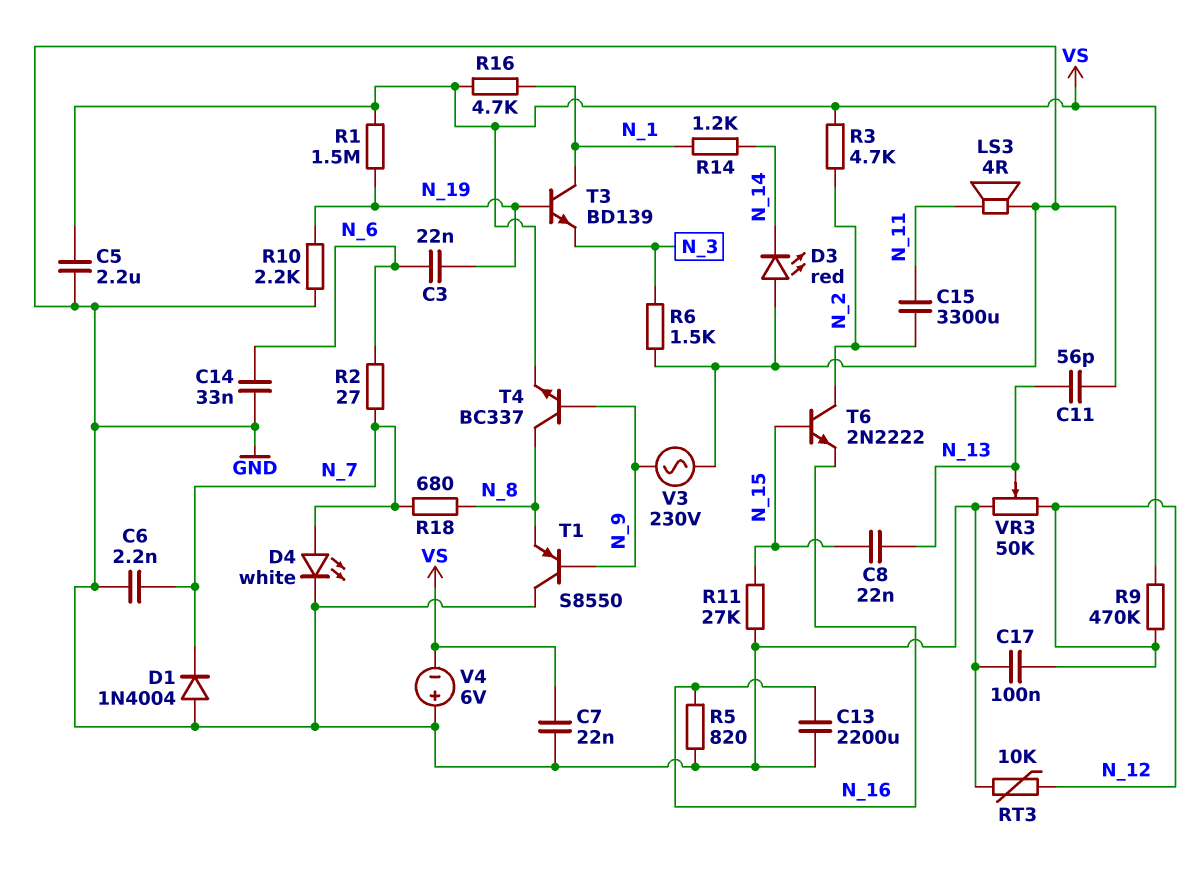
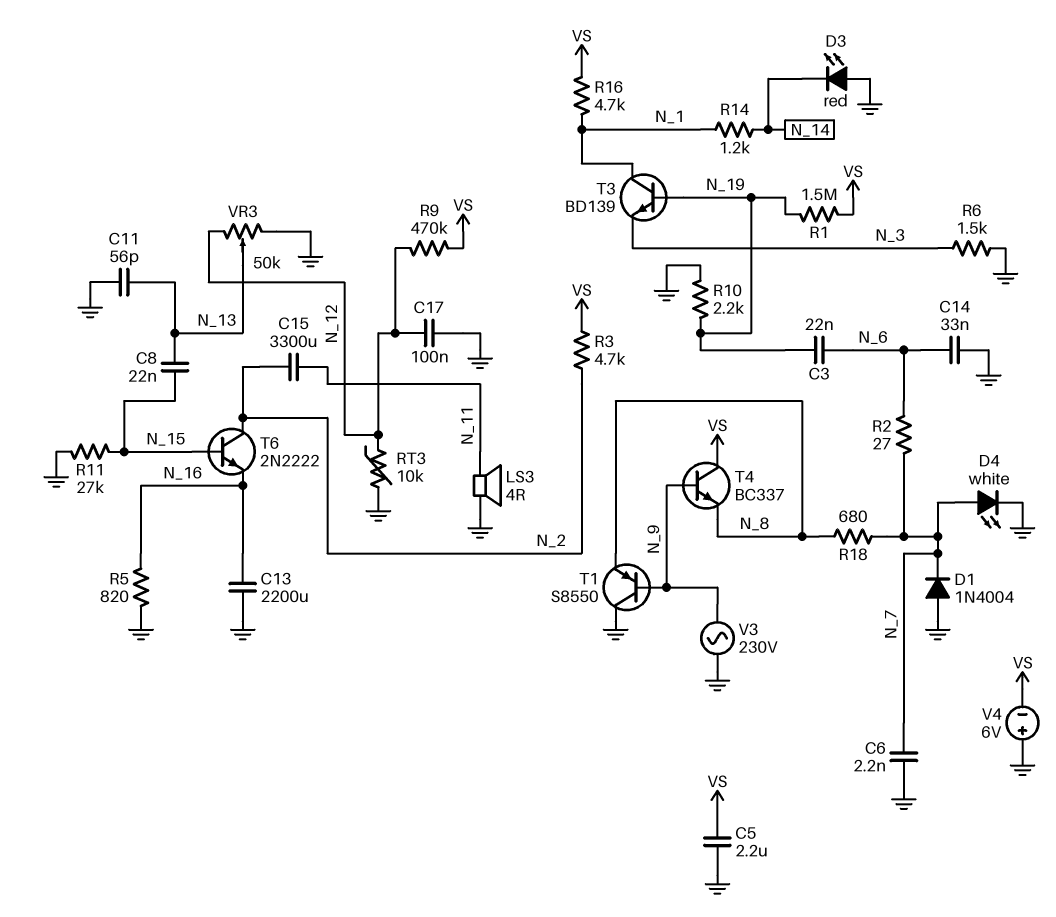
C7: 22nF (GND, VS) -> none
T4: NPN BC337 (B N_9, C N_8, E VS) -> NPN BC337 (B N_9, C VS, E N_8)

